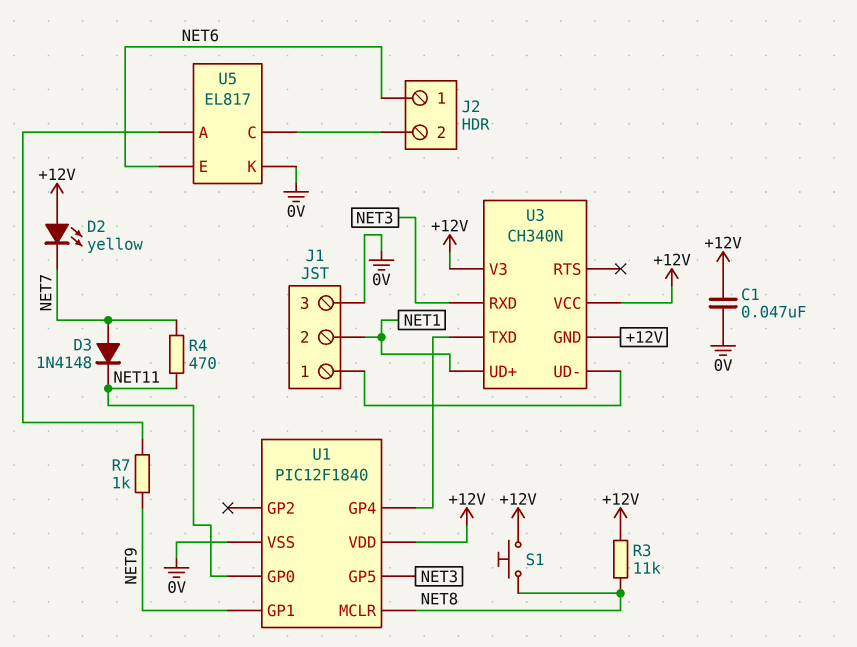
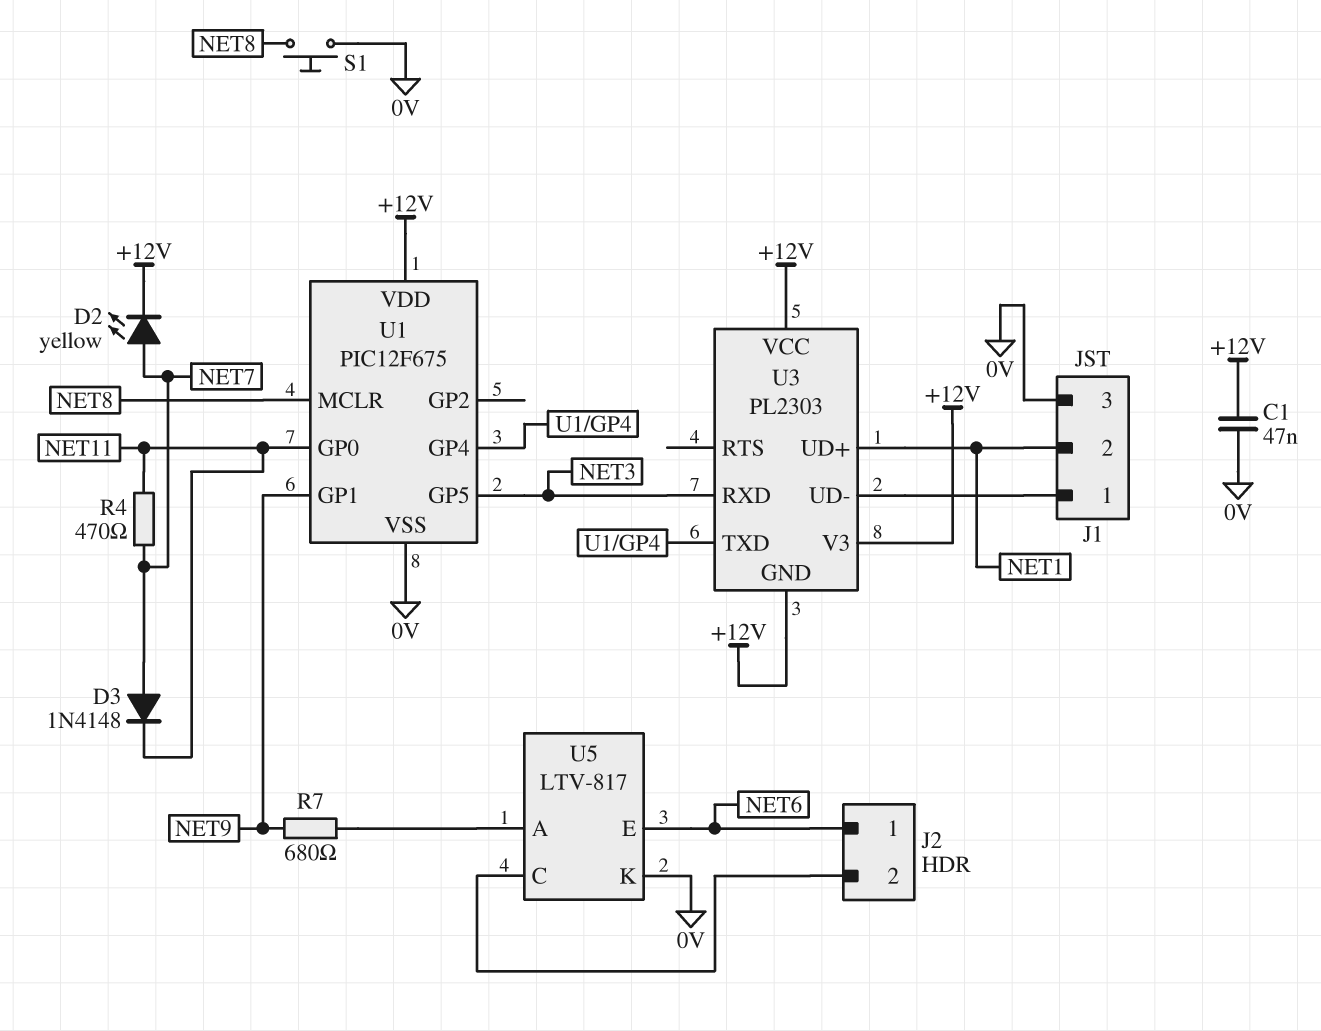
D2: LED yellow (A +12V, K NET7) -> LED yellow (A NET7, K +12V)
R3: 11k (+12V, NET8) -> none
R7: 1k (NET9, U5/A) -> 680 (NET9, U5/A)
S1: button (+12V, NET8) -> button (0V, NET8)
U1: PIC12F1840 -> PIC12F675
U3: CH340N -> PL2303
U5: EL817 -> LTV-817

